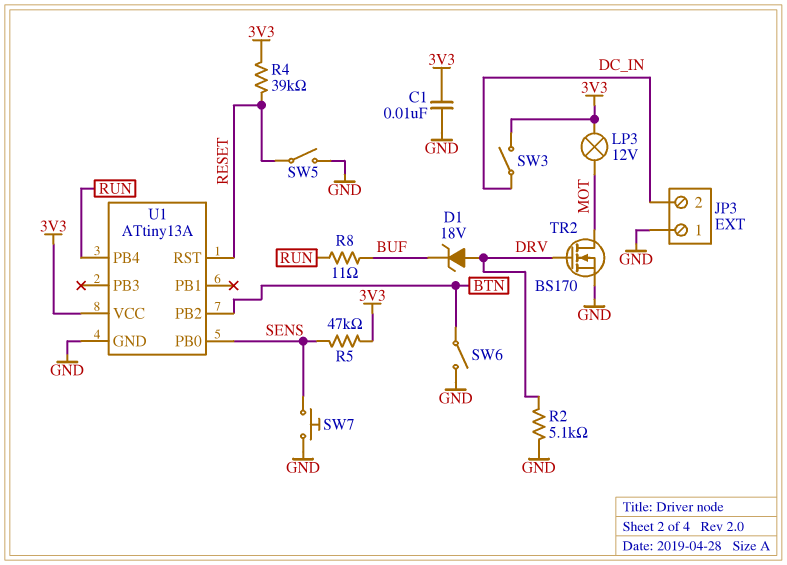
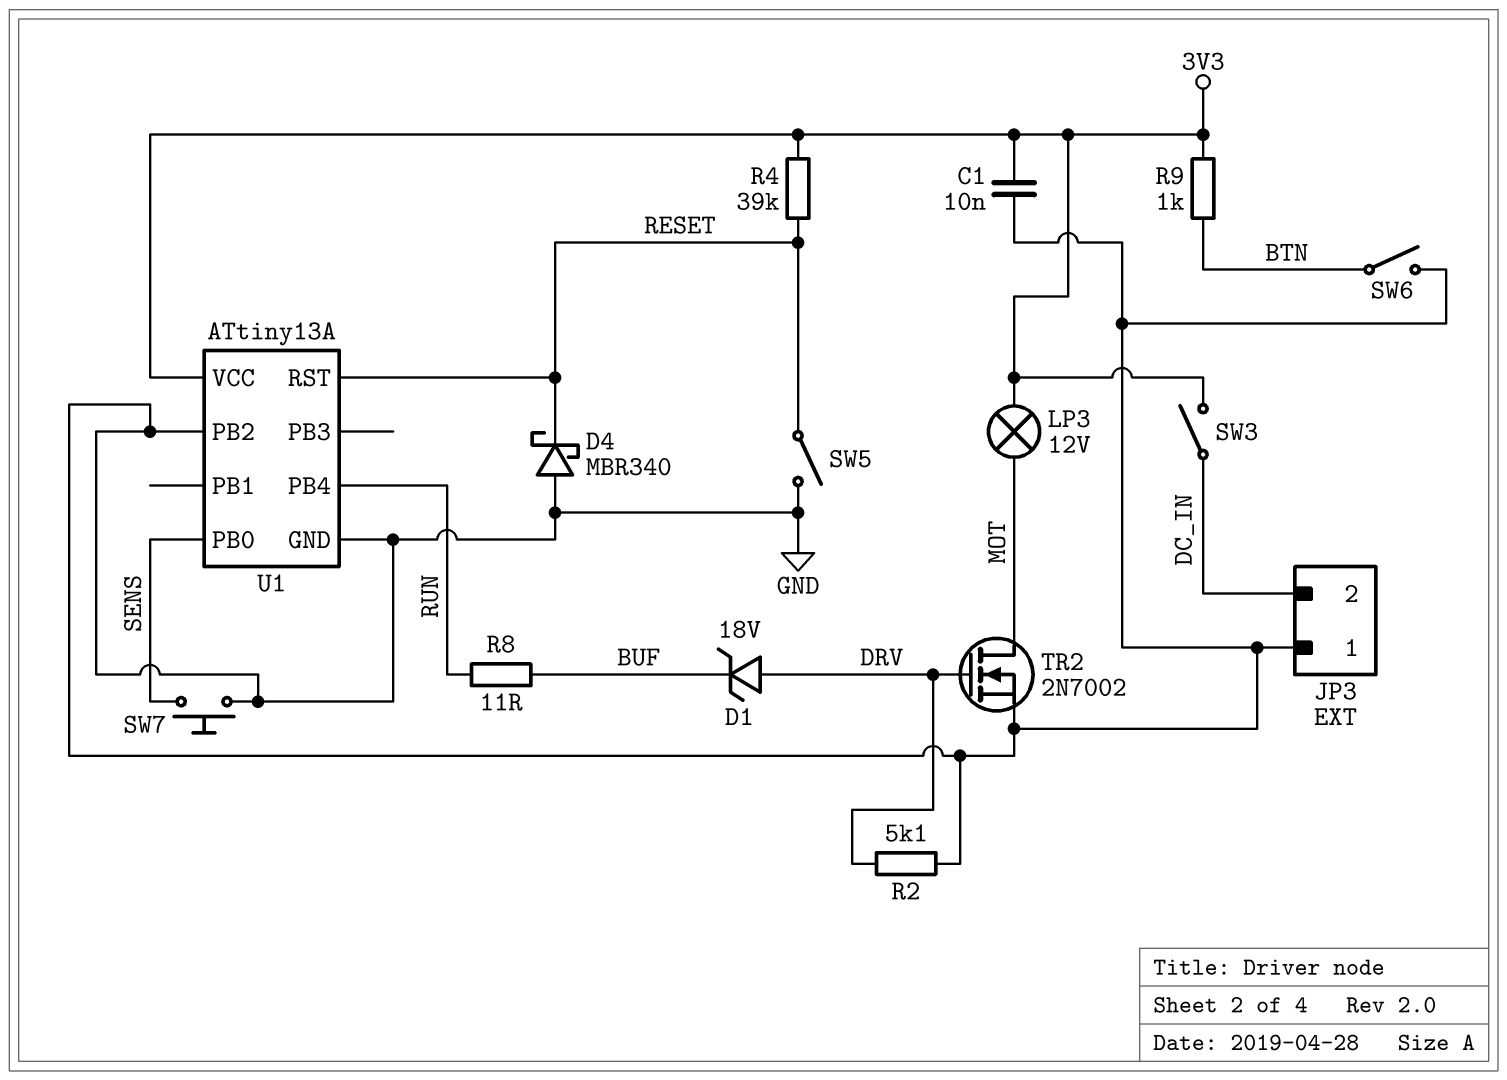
D4: none -> schottky MBR340 (A GND, K RESET)
R5: 47k (3V3, SENS) -> none
R9: none -> 1k (3V3, BTN)
TR2: NMOS BS170 (G DRV, D MOT, S GND) -> NMOS 2N7002 (G DRV, D MOT, S GND)
U1 pin PB2: BTN -> GND

